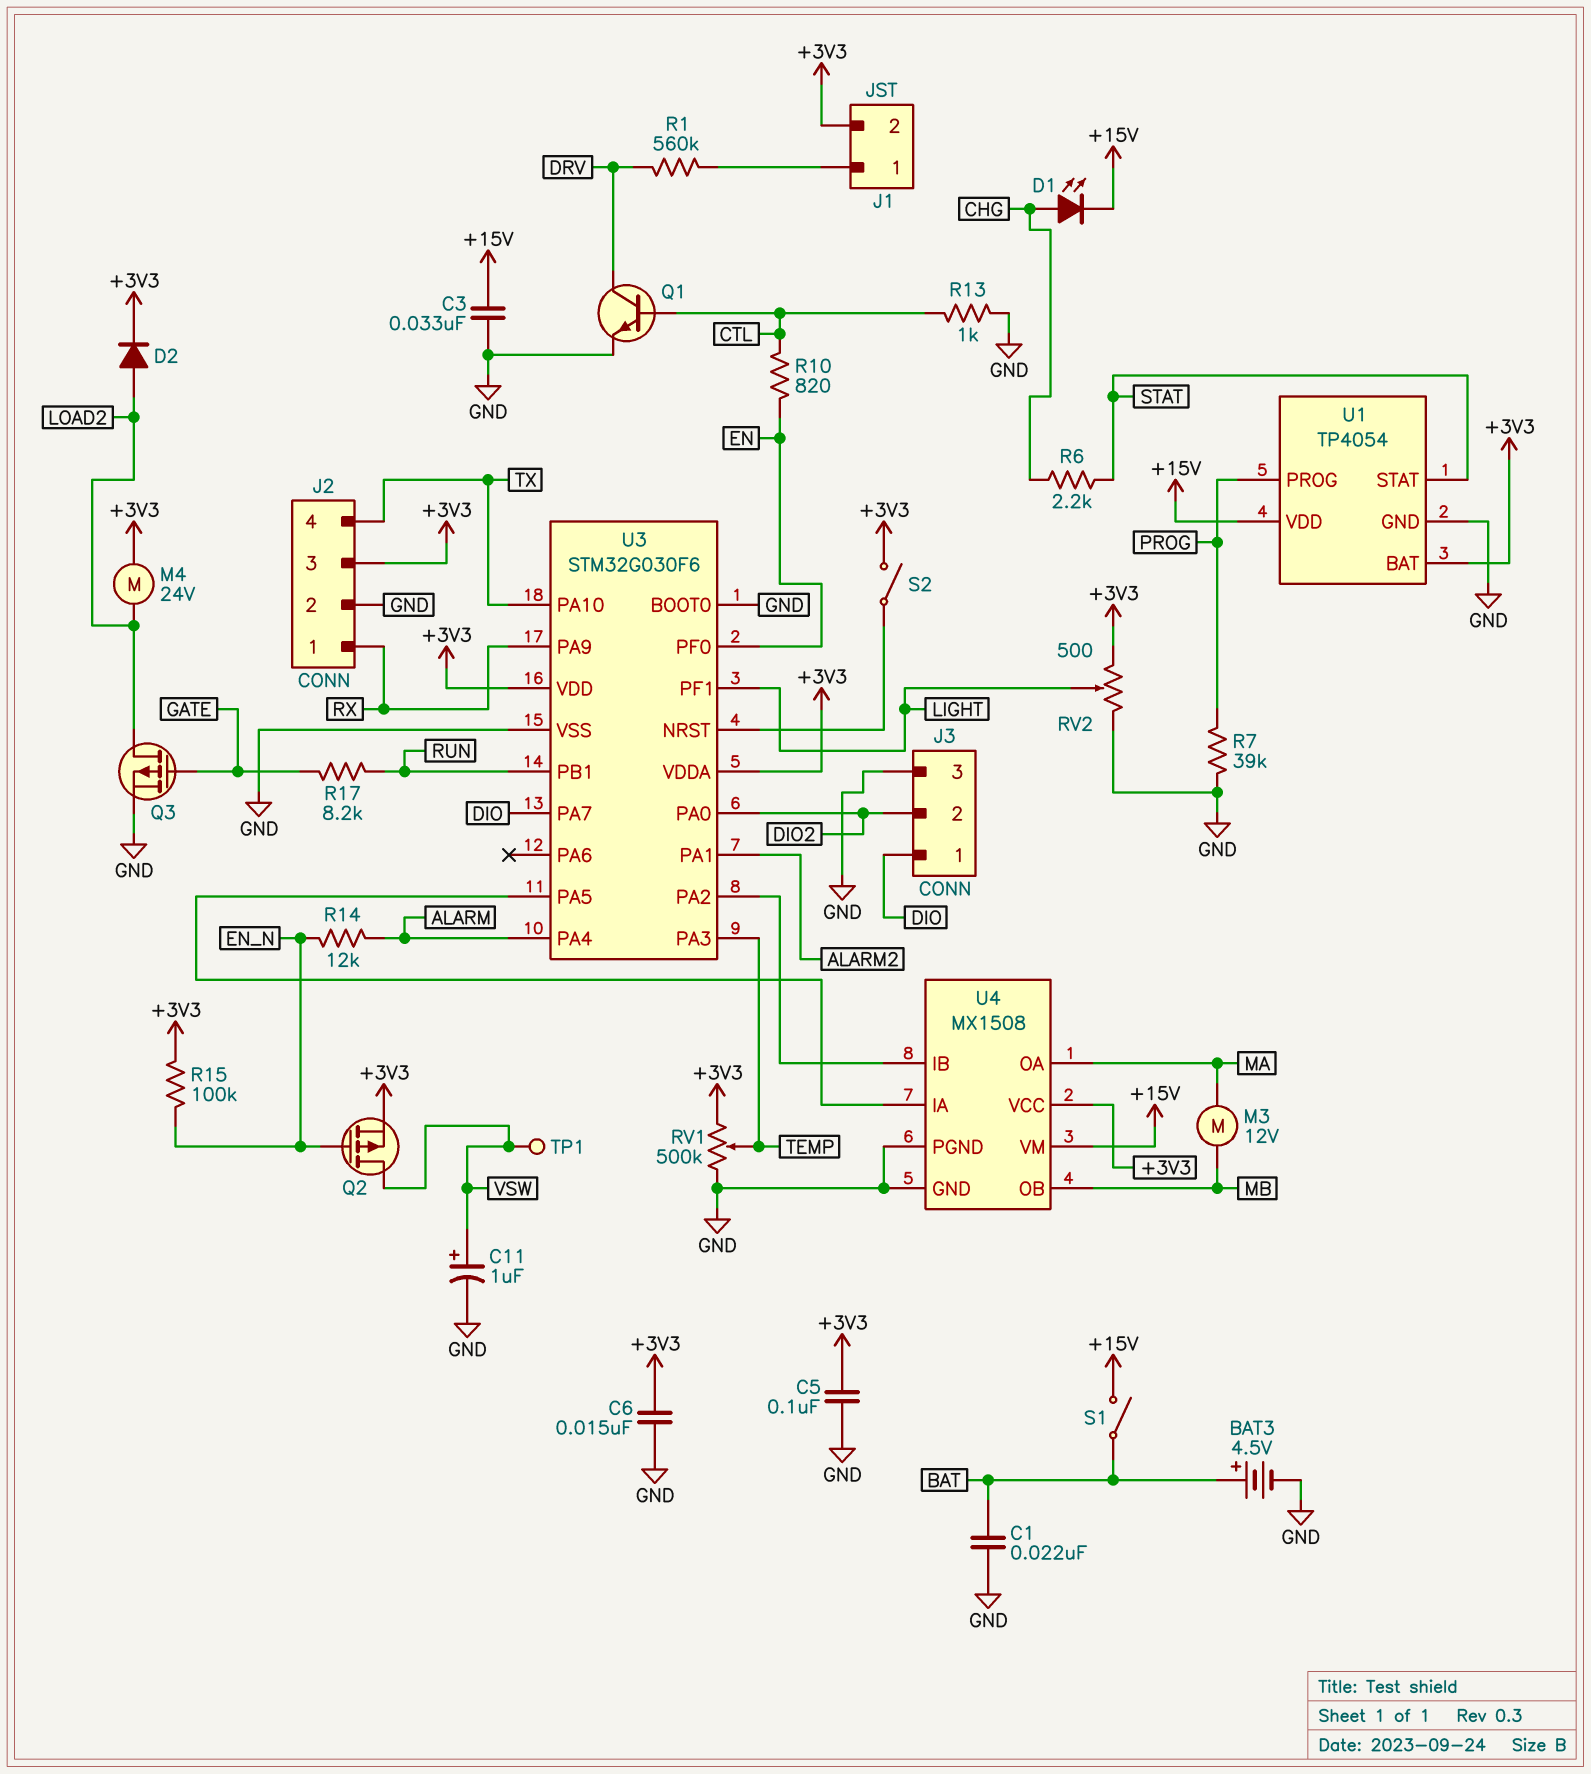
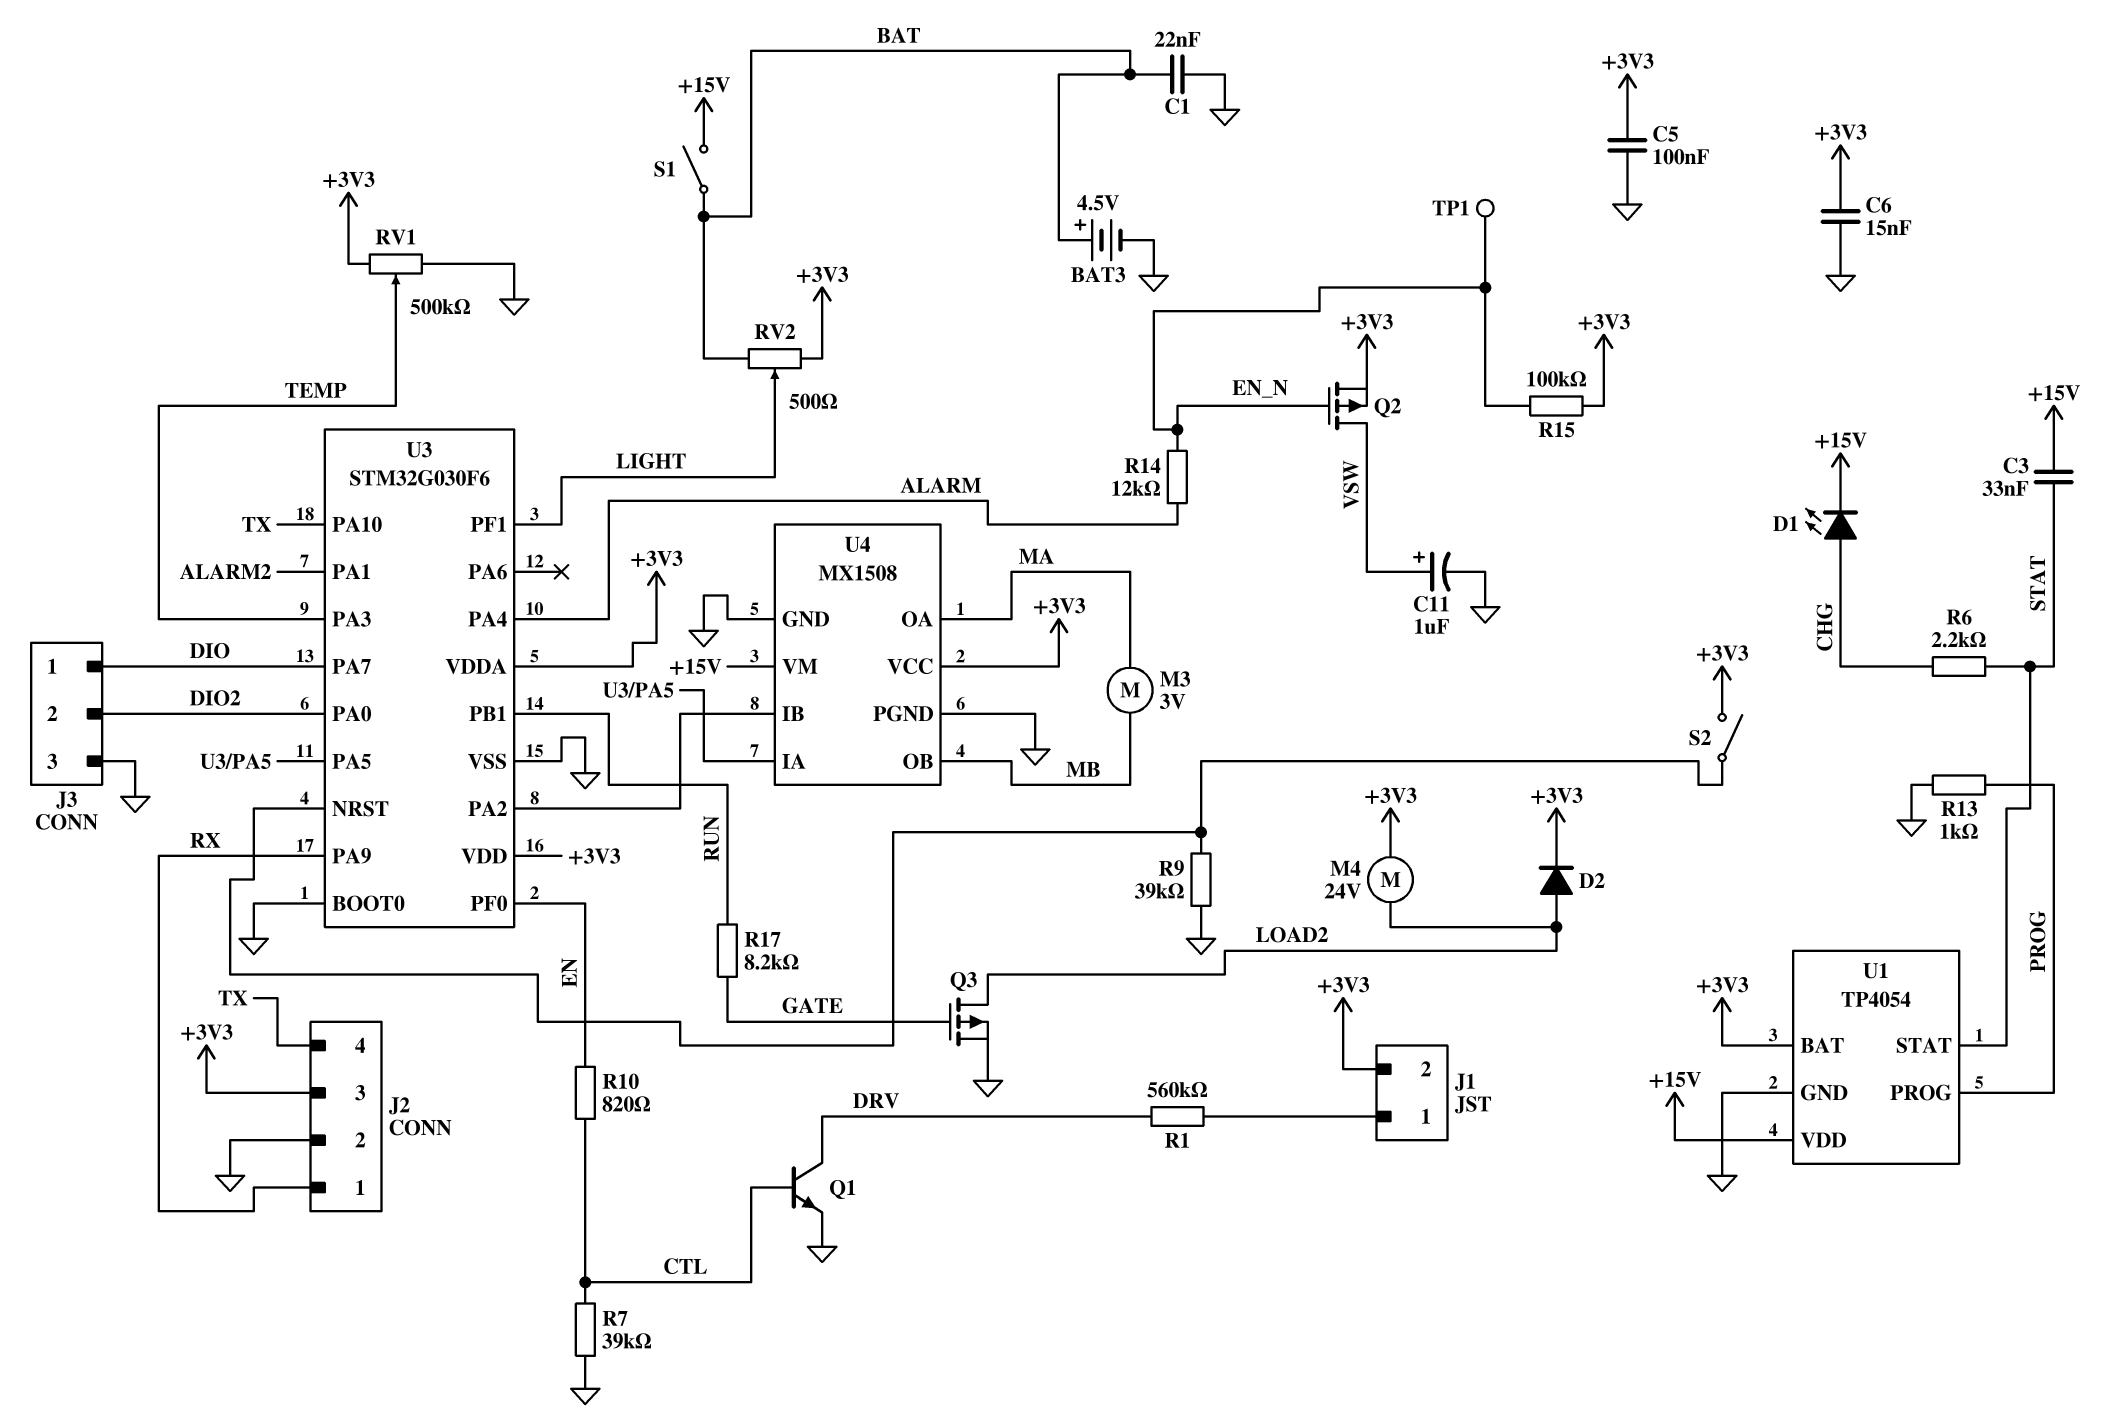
C3: 33nF (+15V, GND) -> 33nF (+15V, STAT)
M3: motor 12V (MA, MB) -> motor 3V (MA, MB)
R7: 39k (GND, PROG) -> 39k (CTL, GND)
R9: none -> 39k (GND, U3/NRST)
R13: 1k (CTL, GND) -> 1k (GND, PROG)
RV2: 500 (+3V3, GND, wiper LIGHT) -> 500 (+3V3, BAT, wiper LIGHT)
TP1: test point (VSW) -> test point (EN_N)

